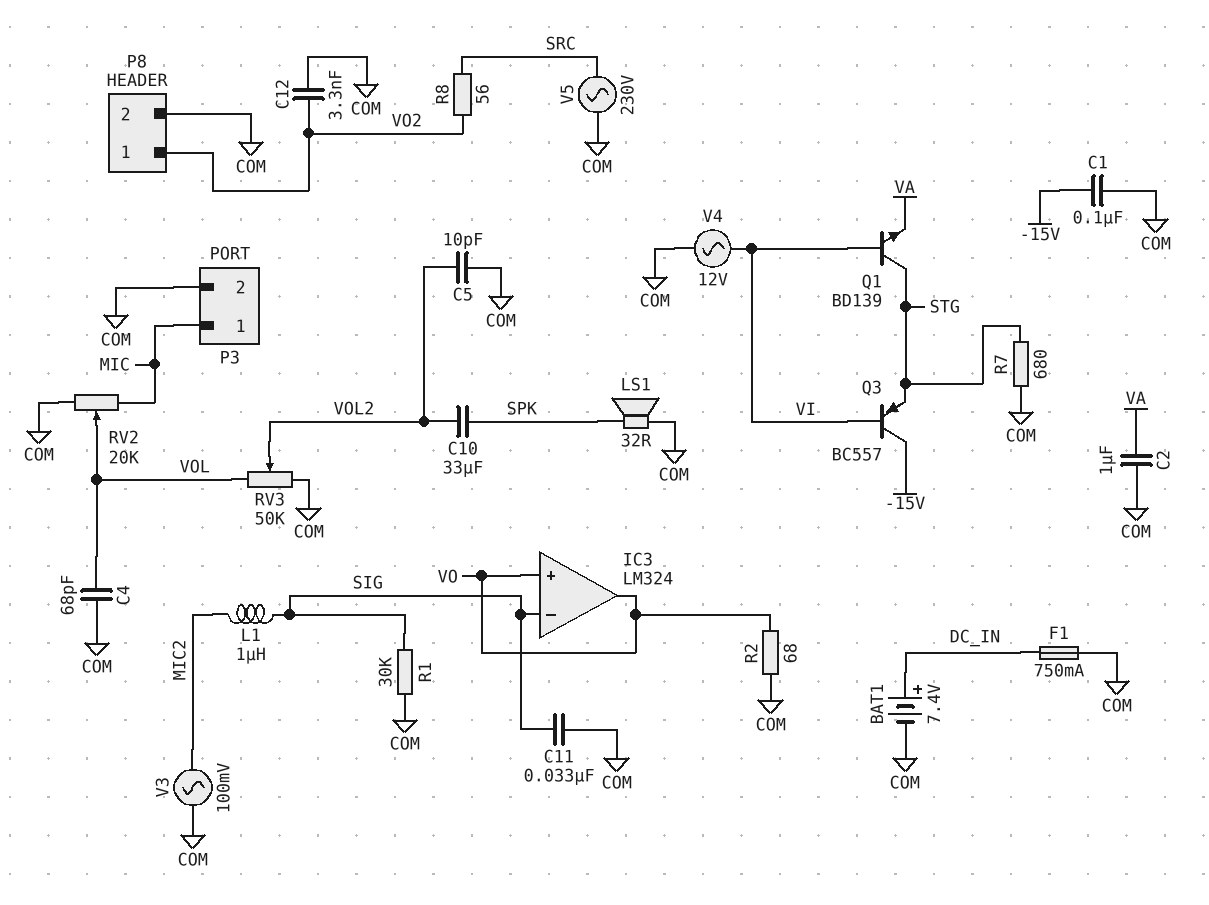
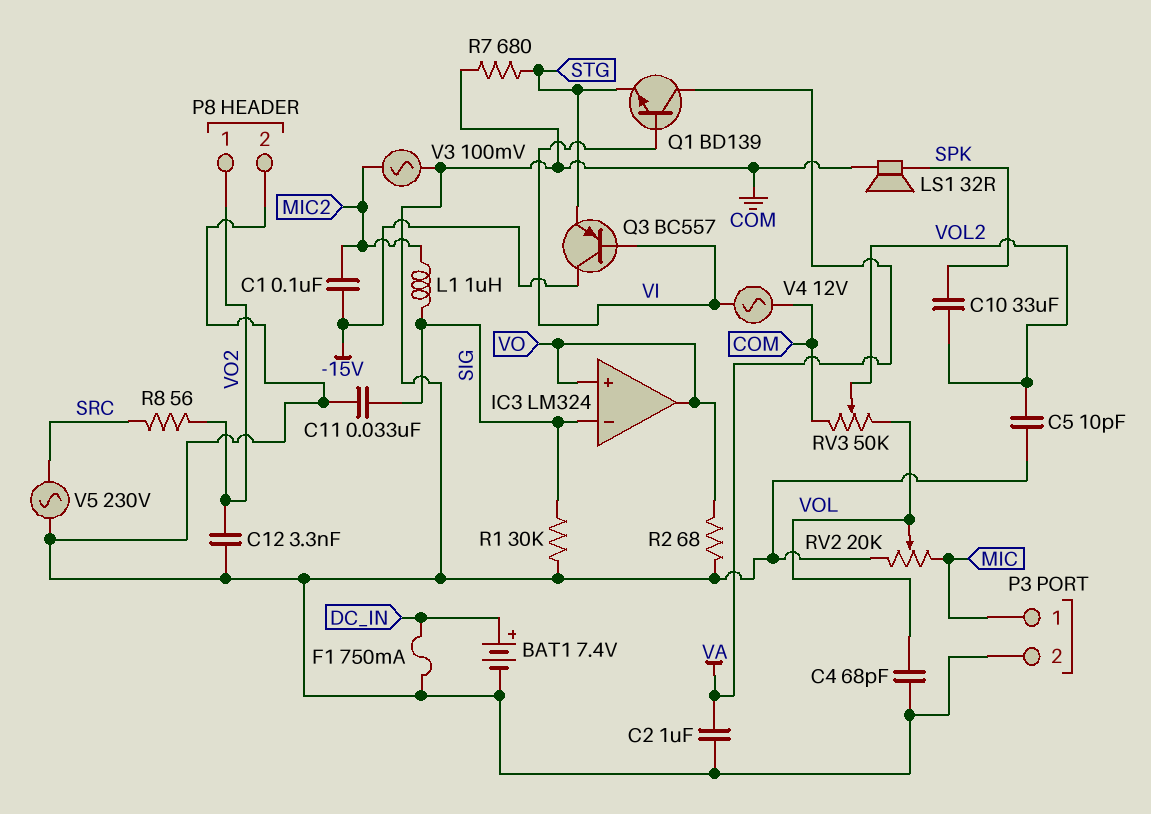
C1: 100nF (-15V, COM) -> 100nF (-15V, MIC2)
Q1: NPN BD139 (B VI, C STG, E VA) -> NPN BD139 (B VI, C VA, E STG)

